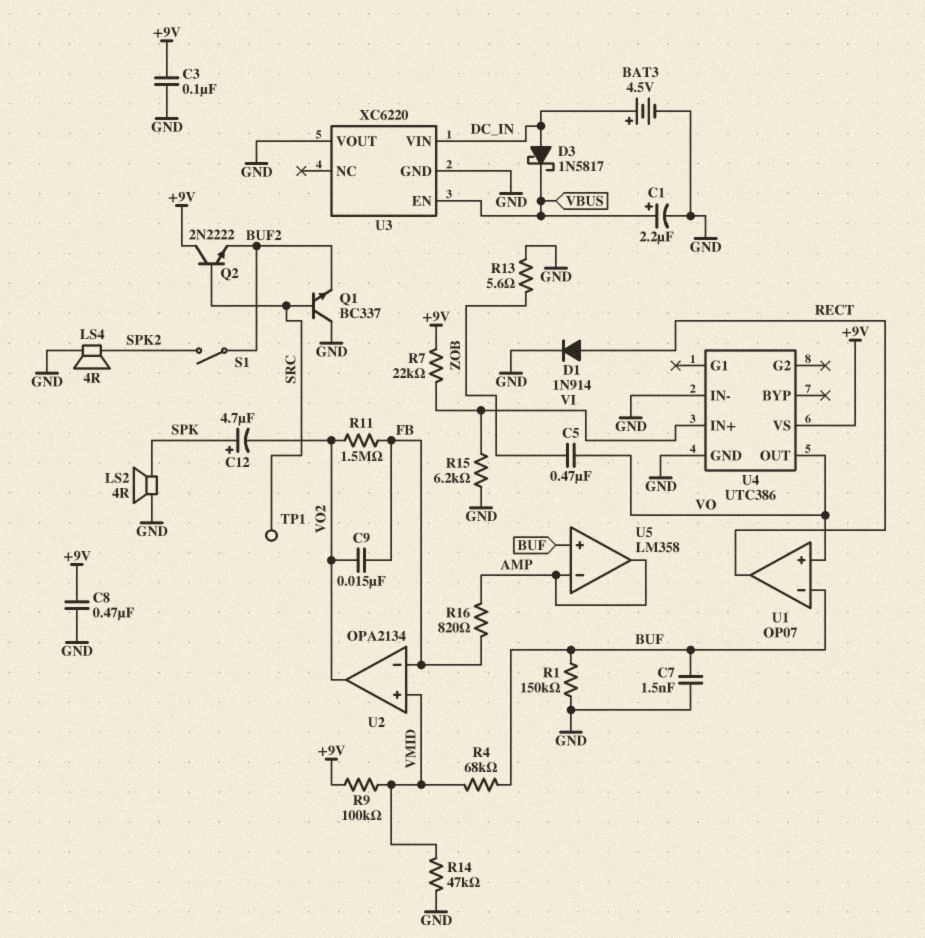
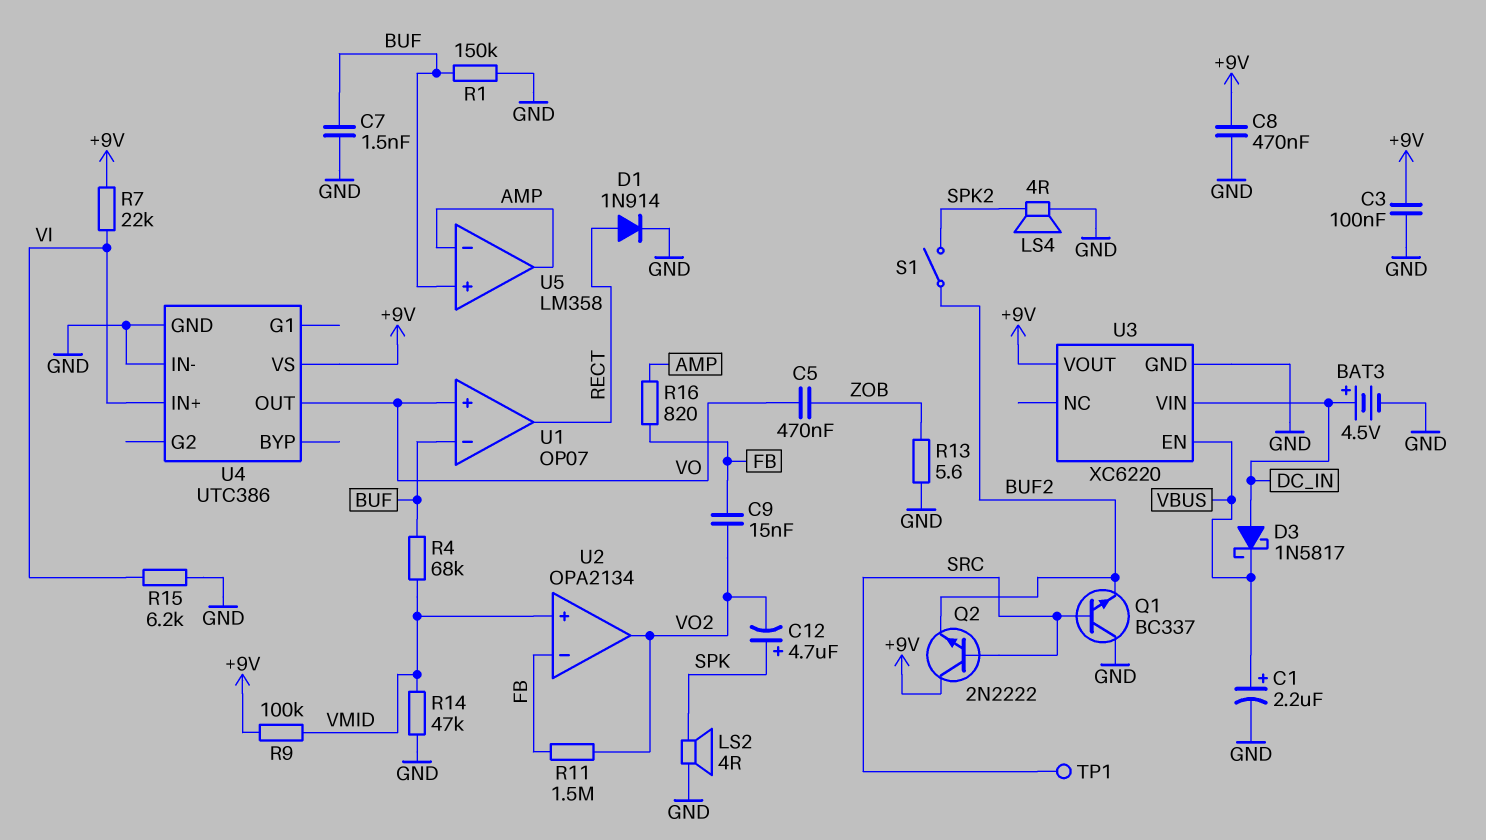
U3 pin VOUT: GND -> +9V

